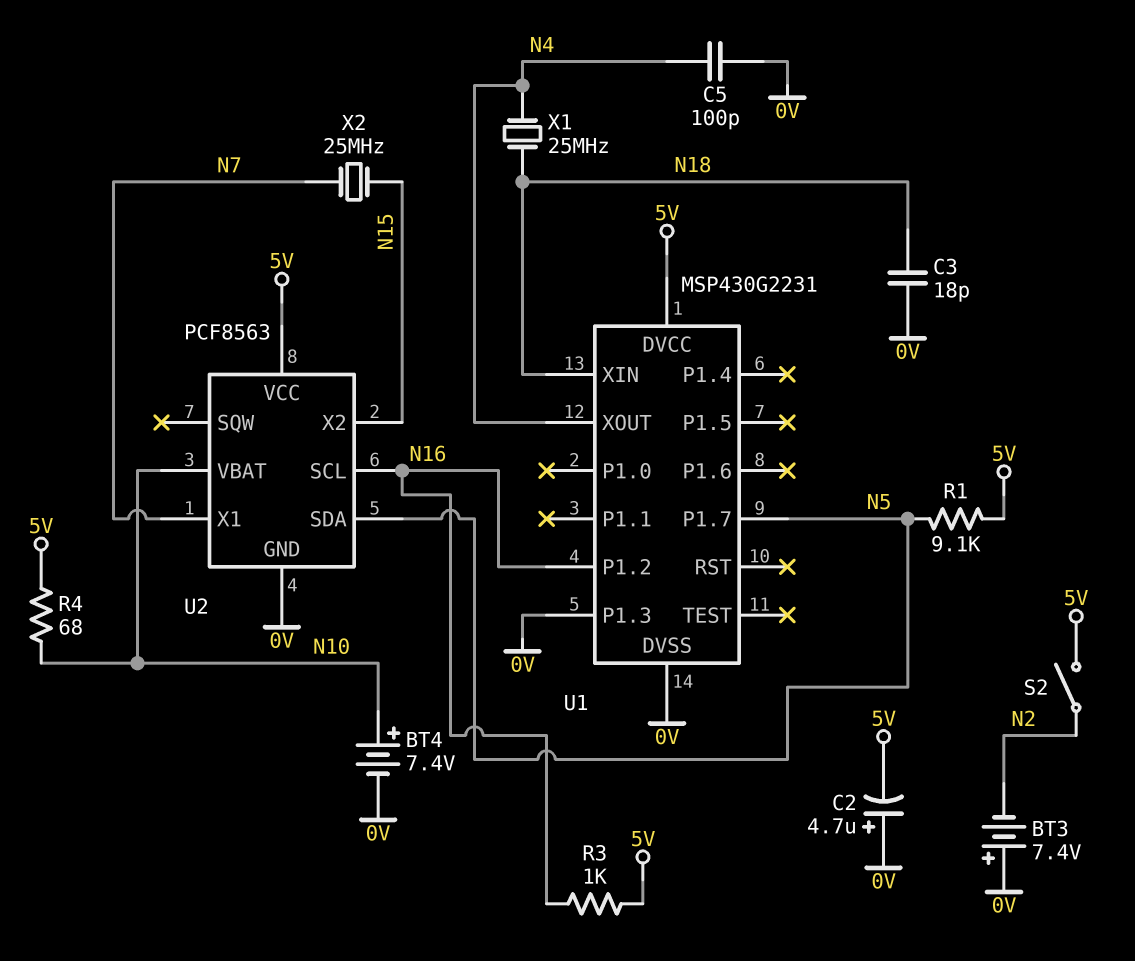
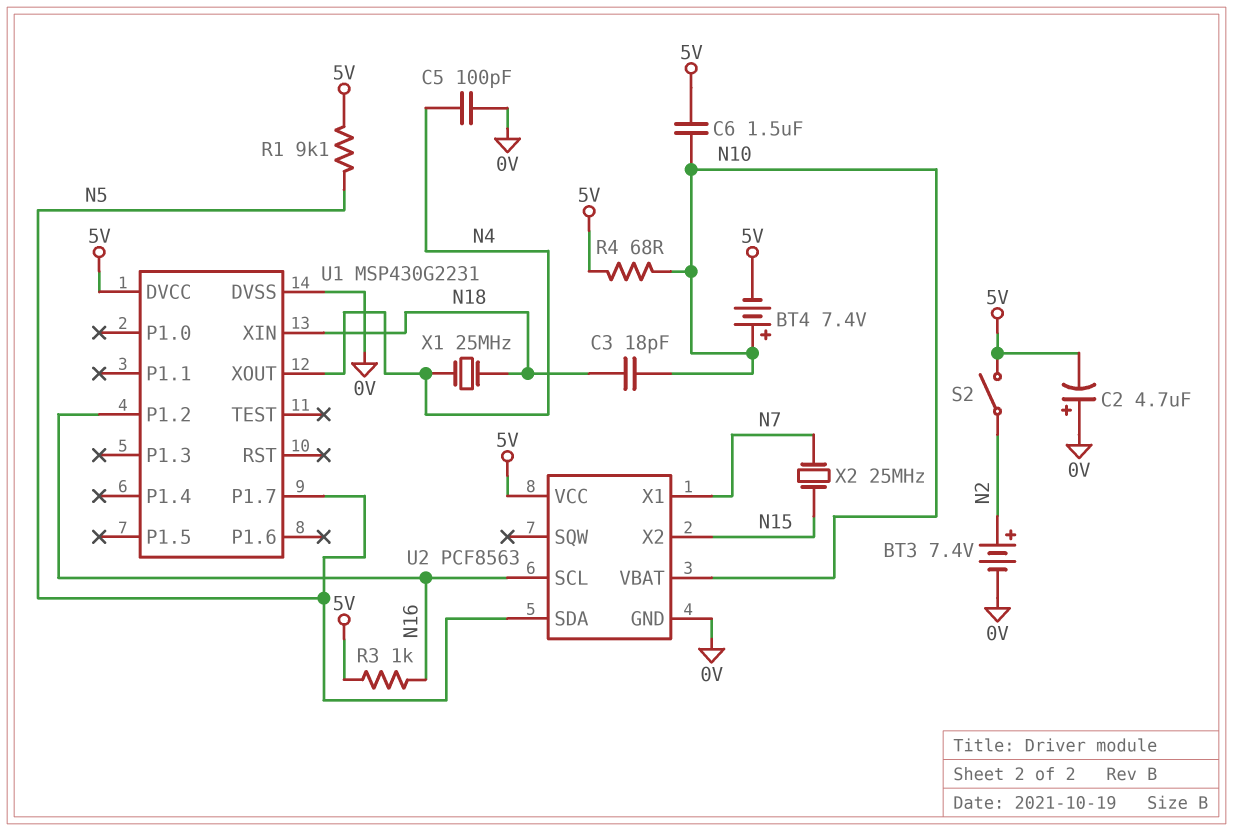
BT3: 7.4V (plus 0V, minus N2) -> 7.4V (plus N2, minus 0V)
BT4: 7.4V (plus N10, minus 0V) -> 7.4V (plus N10, minus 5V)
C3: 18pF (0V, N18) -> 18pF (N10, N18)
C6: none -> 1.5uF (5V, N10)
U1 pin P1.3: 0V -> none

